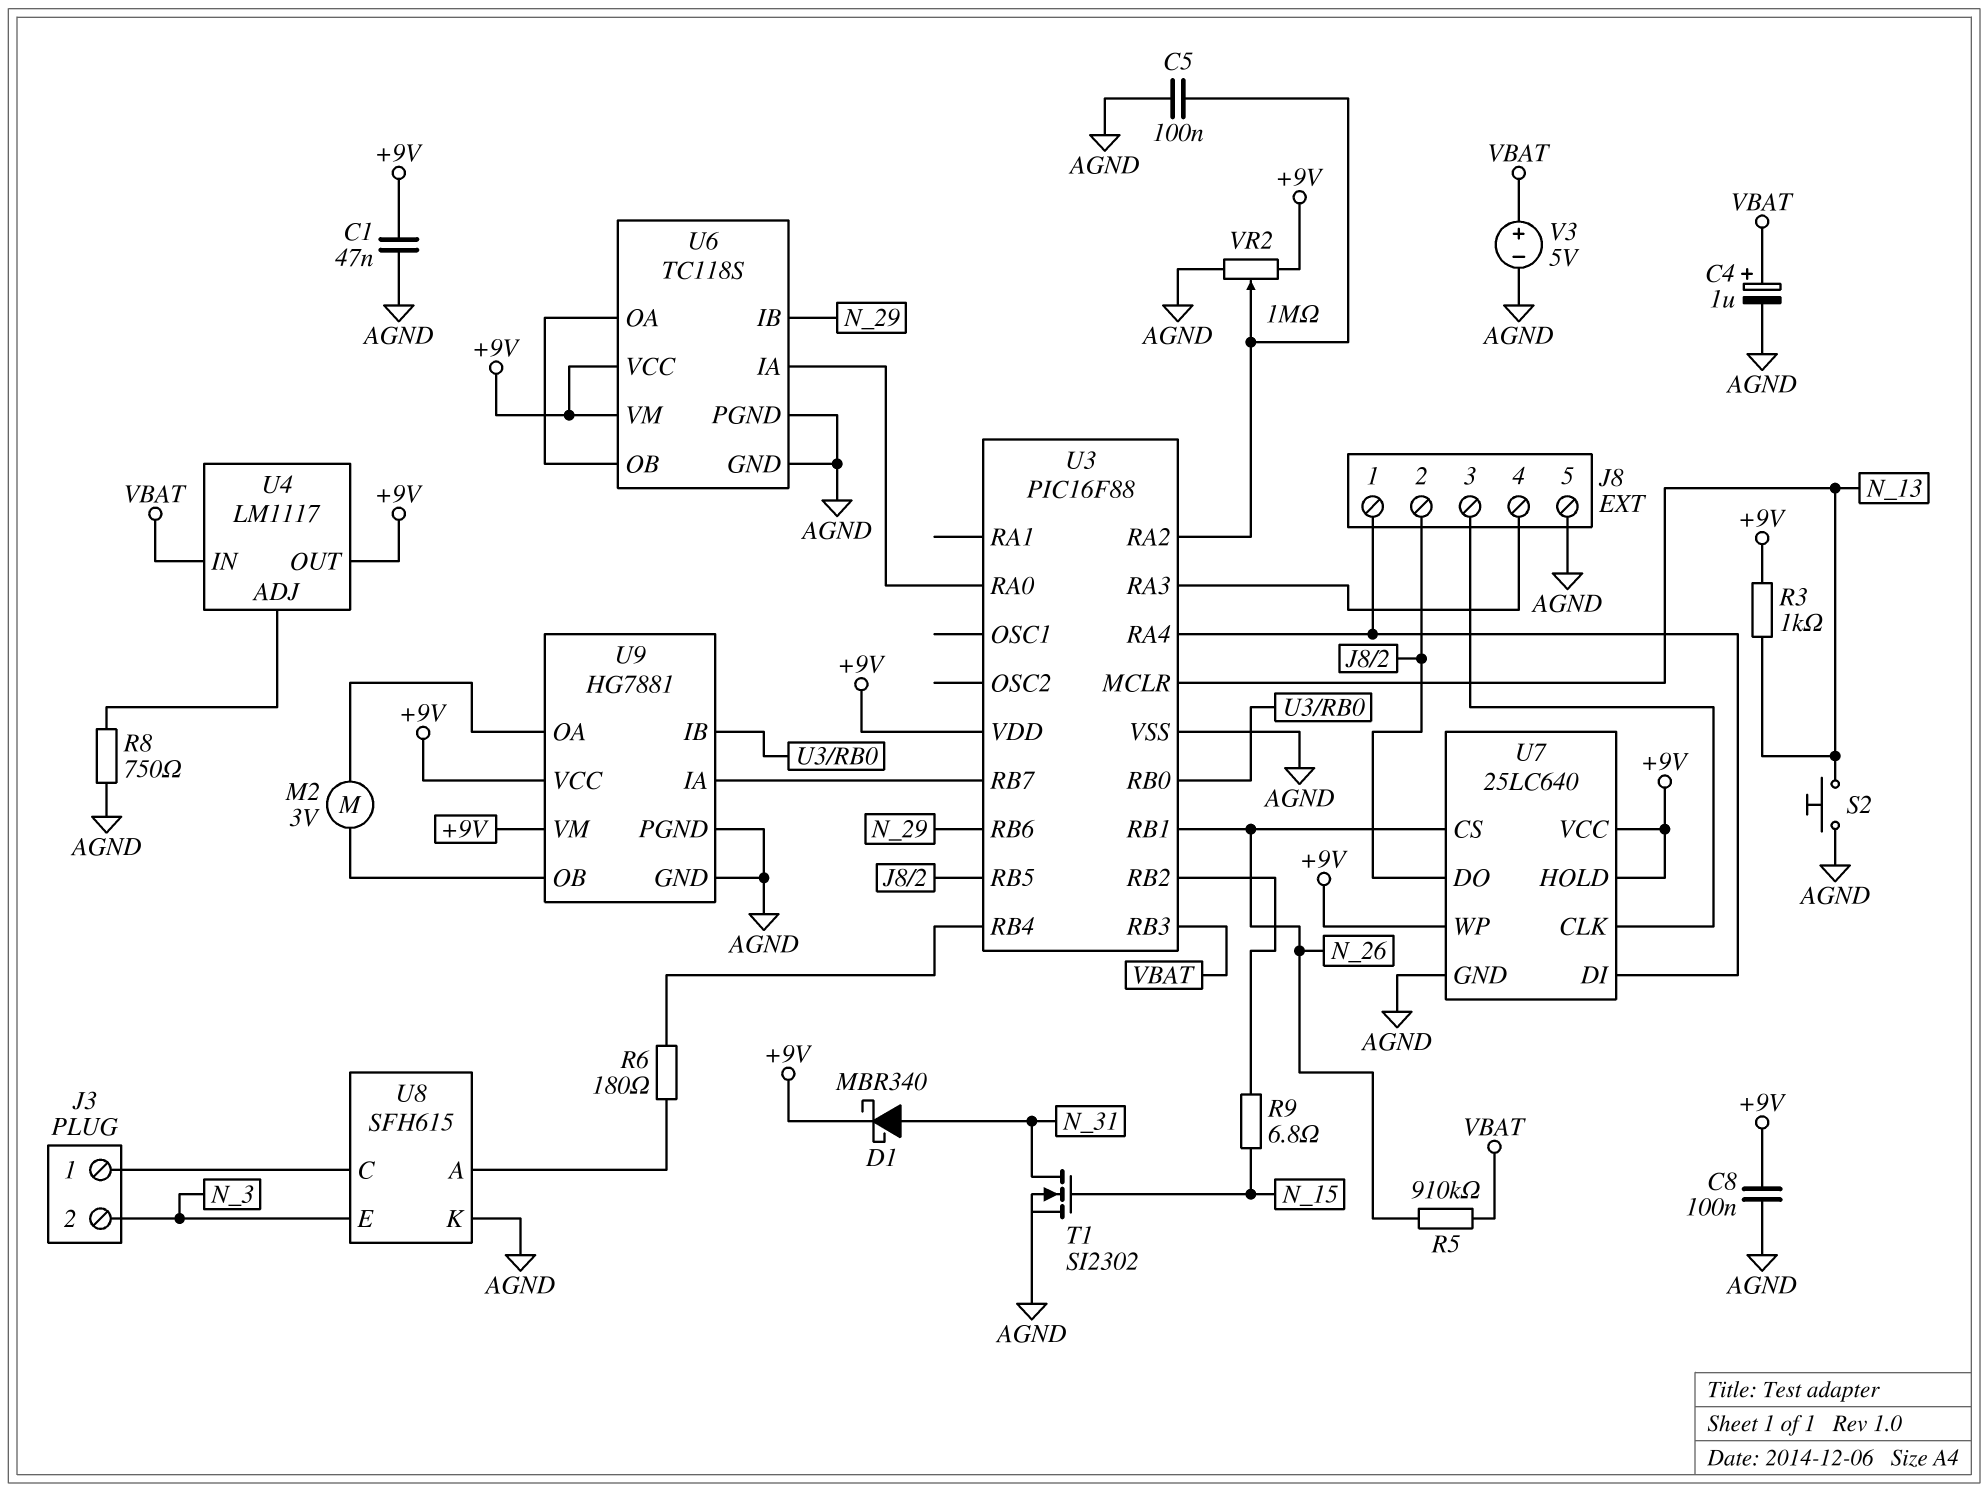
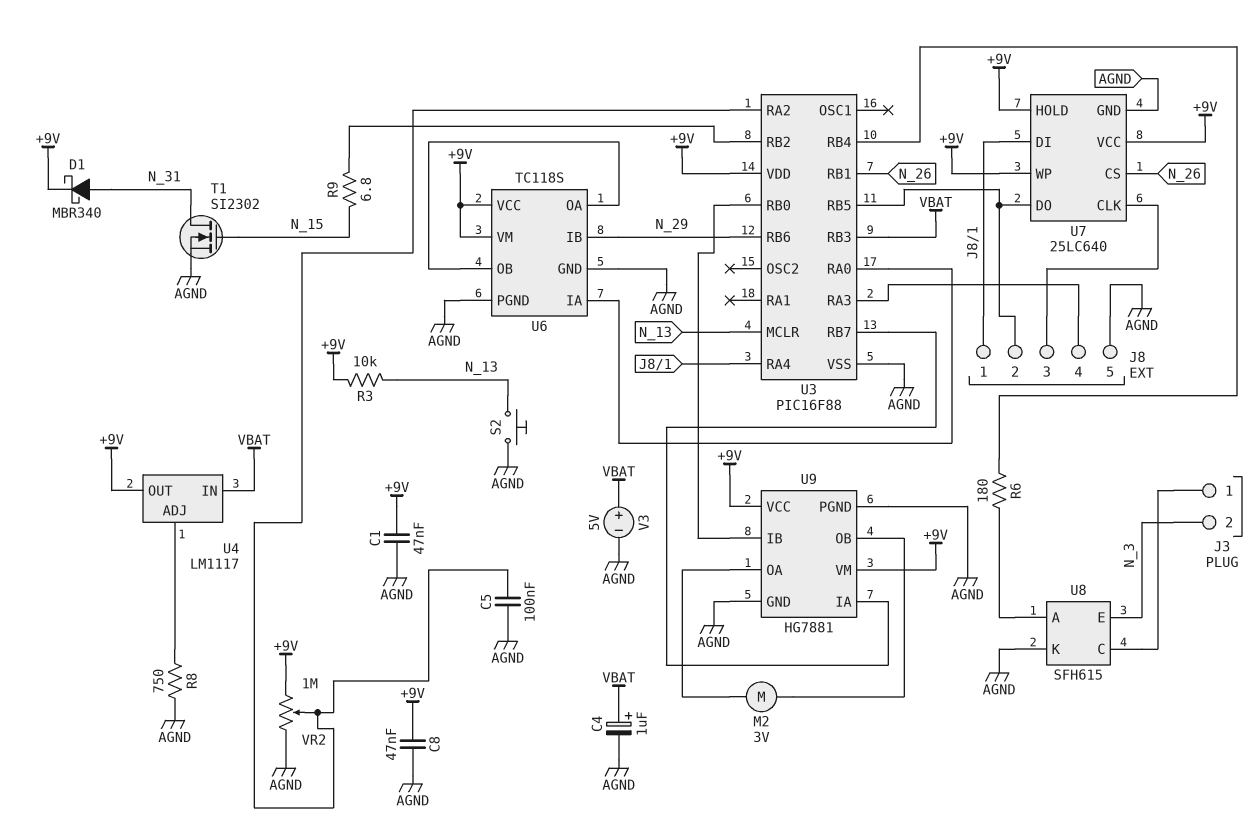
C8: 100nF (+9V, AGND) -> 47nF (+9V, AGND)
R3: 1k (+9V, N_13) -> 10k (+9V, N_13)
R5: 910k (N_26, VBAT) -> none

